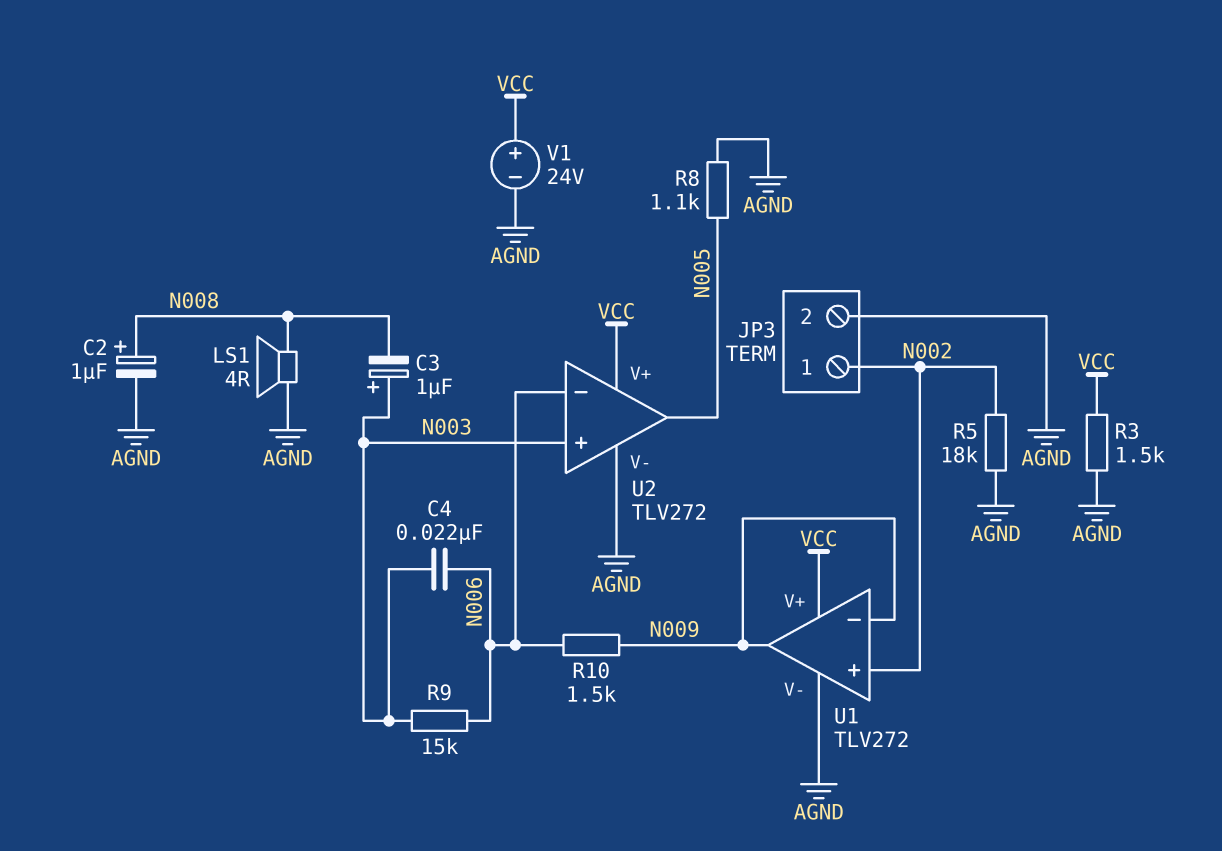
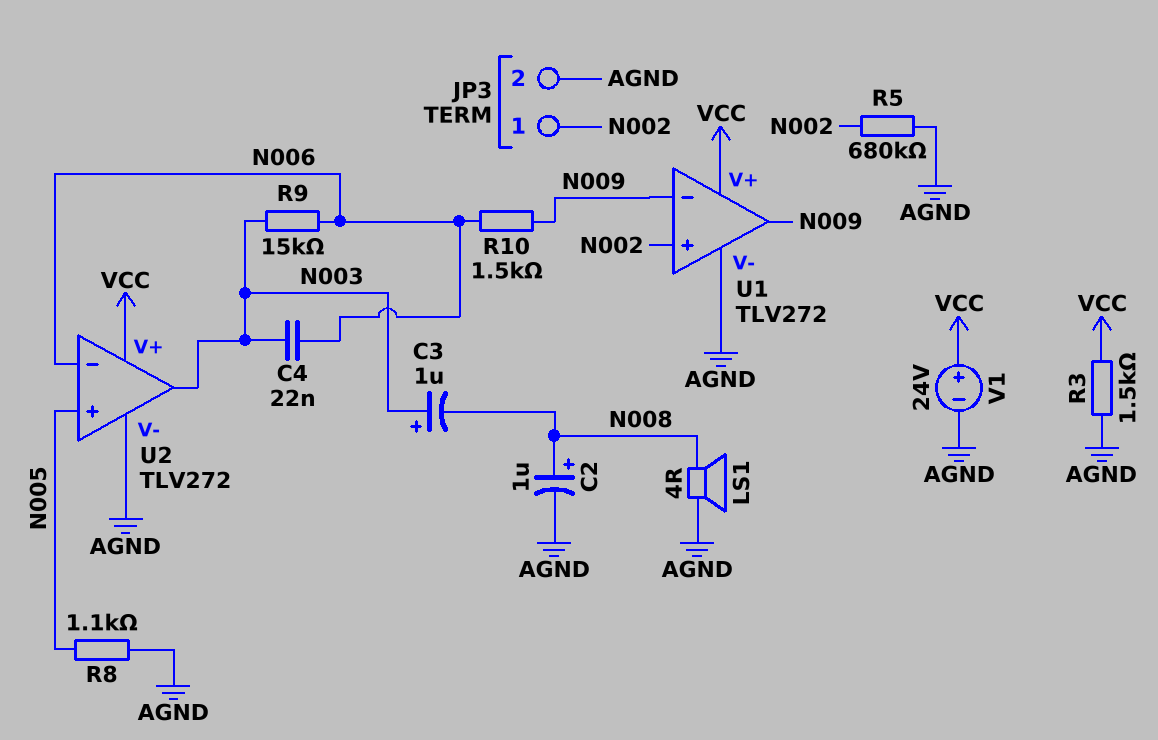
R5: 18k (AGND, N002) -> 680k (AGND, N002)
U2 pin in+: N003 -> N005
U2 pin out: N005 -> N003

